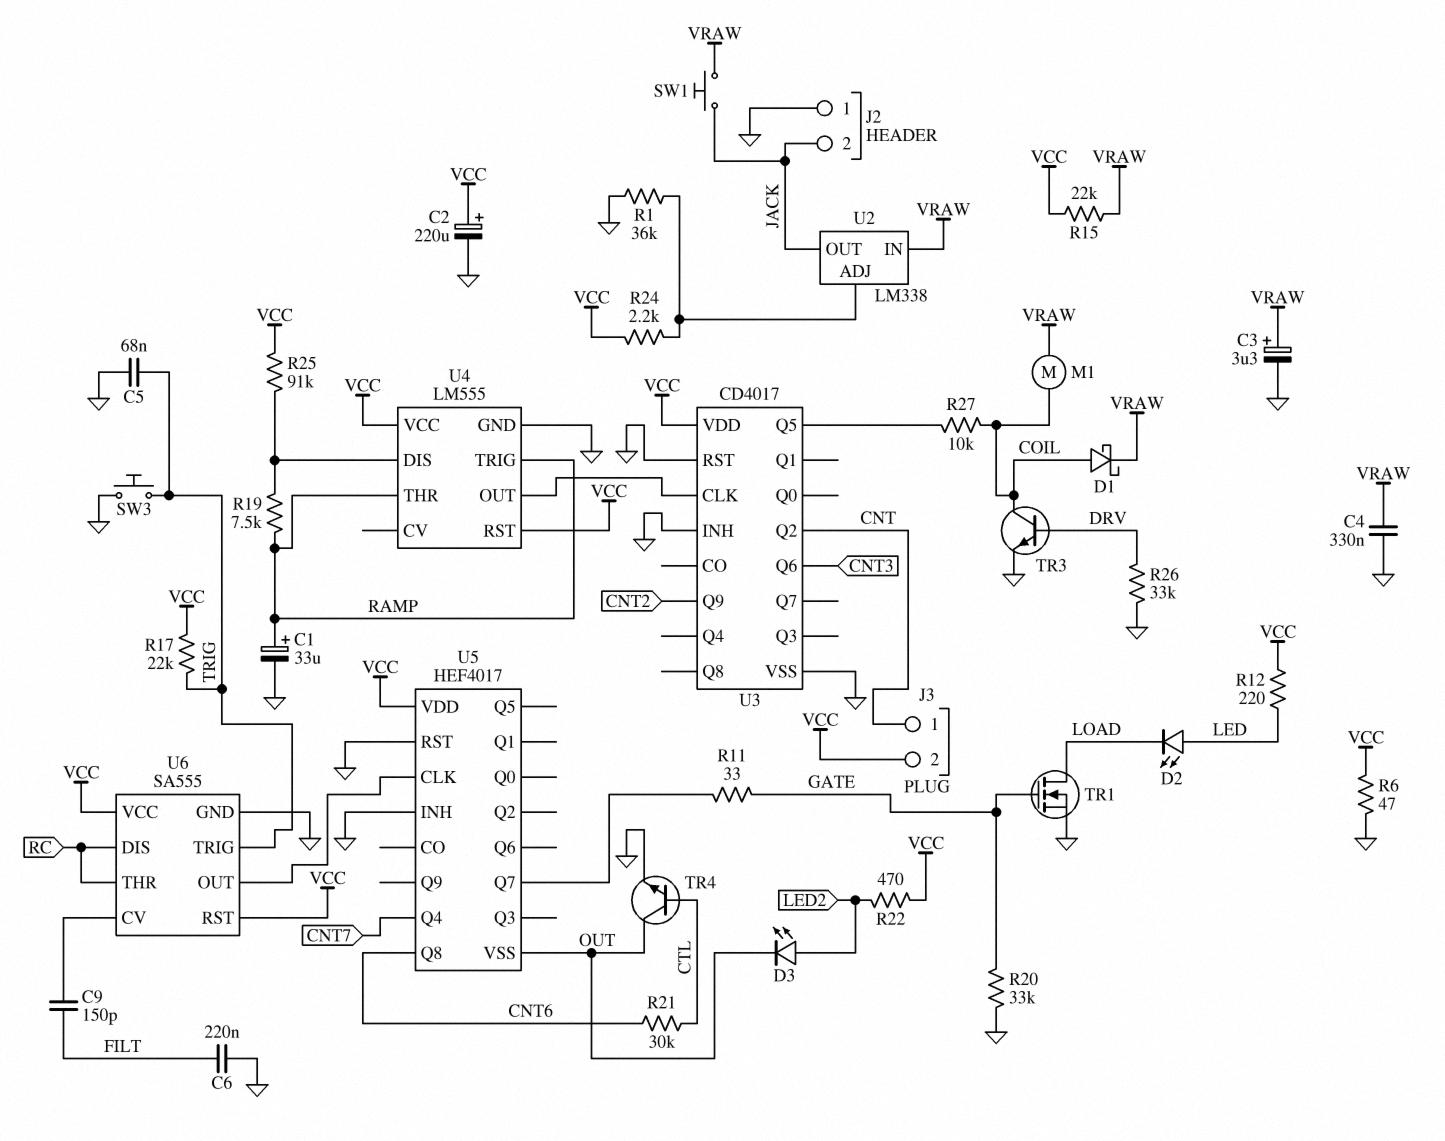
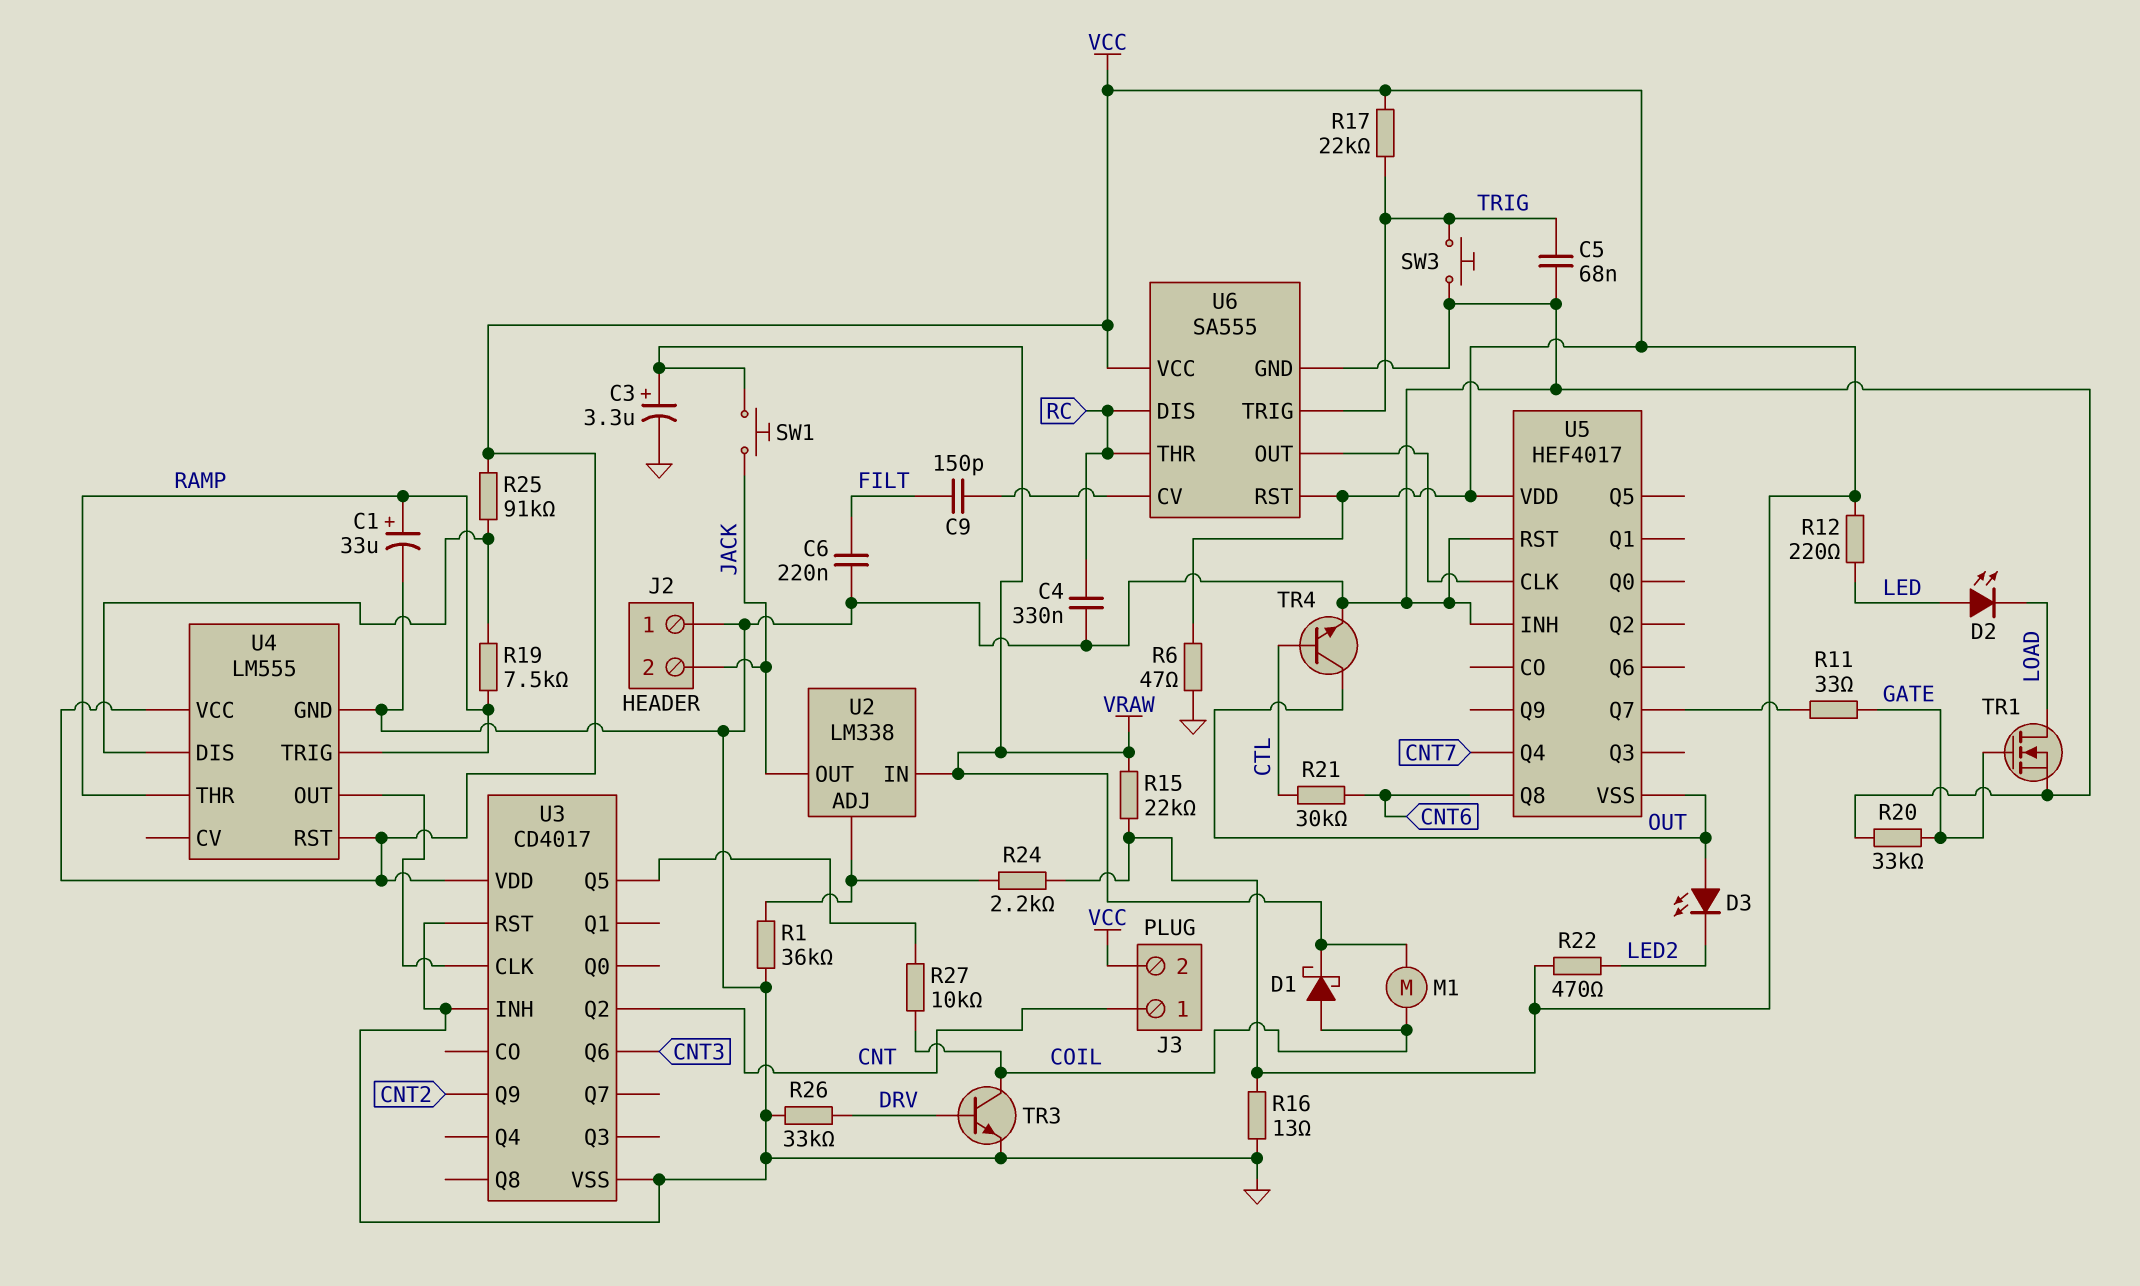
C2: 220uF (plus VCC, minus GND) -> none
C4: 330nF (GND, VRAW) -> 330nF (GND, RC)
D3: LED (A LED2, K OUT) -> LED (A OUT, K LED2)
R16: none -> 13 (GND, VCC)

